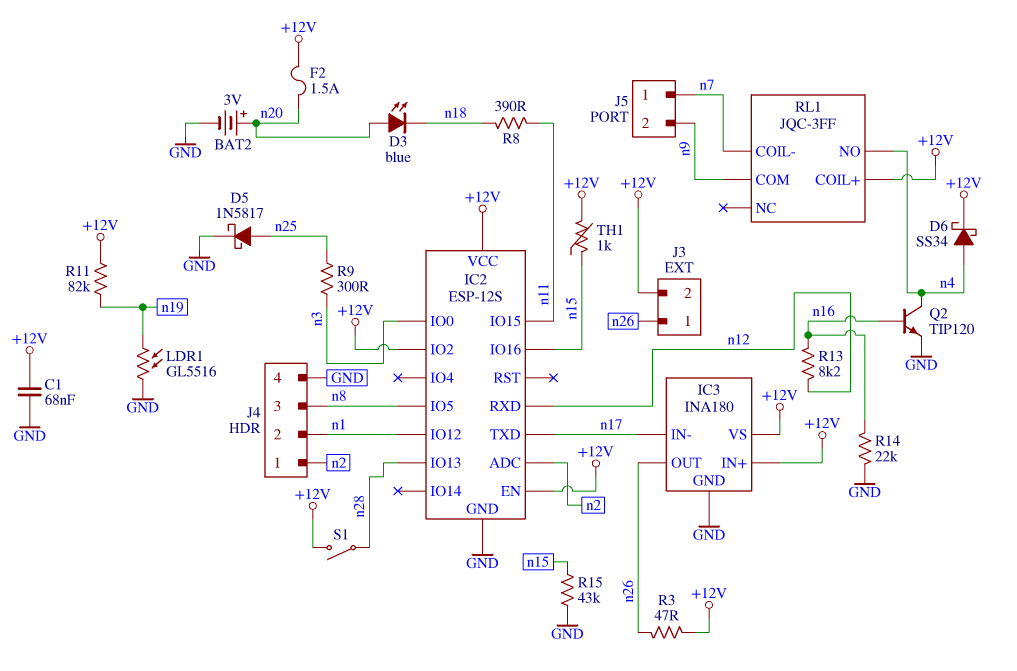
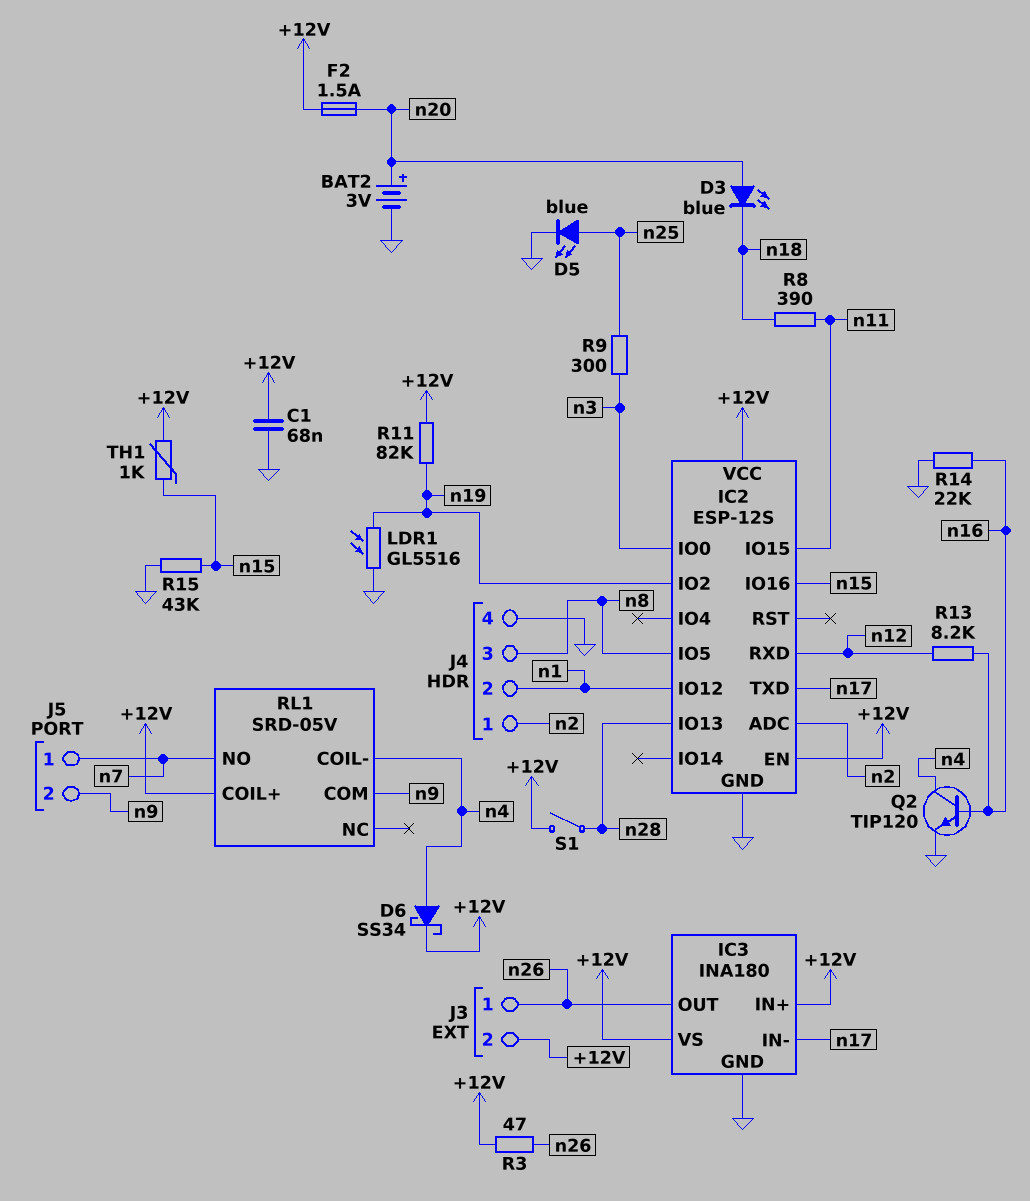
D5: schottky 1N5817 (A n25, K GND) -> LED blue (A n25, K GND)
IC2 pin IO2: +12V -> n19
RL1: JQC-3FF -> SRD-05V
RL1 pin COIL-: n7 -> n4
RL1 pin NO: n4 -> n7

